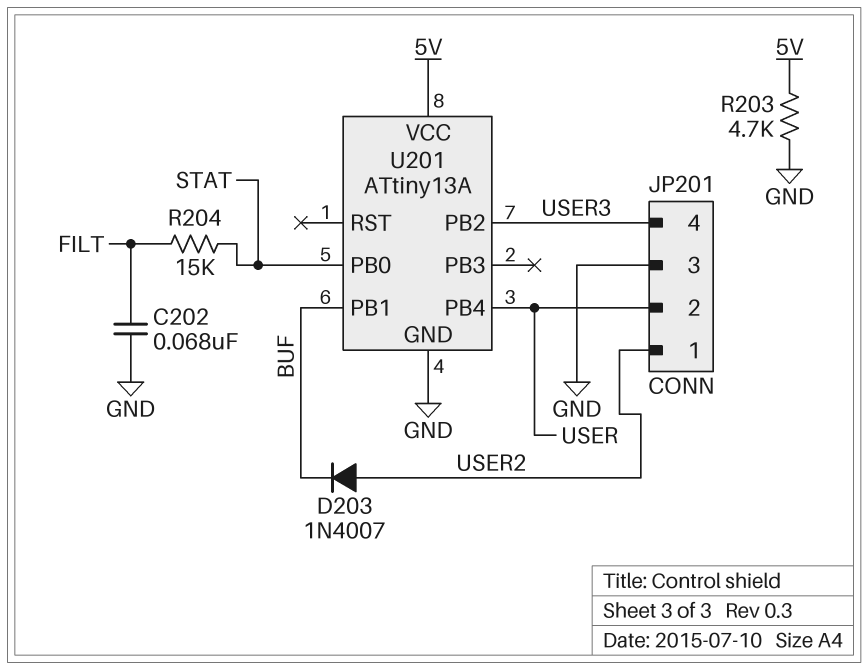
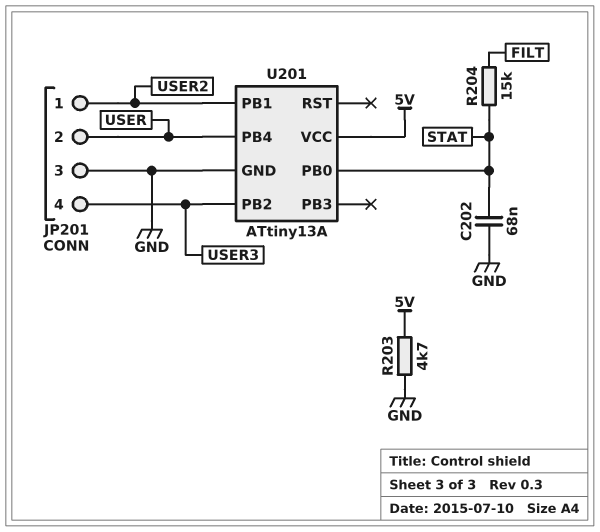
C202: 68nF (FILT, GND) -> 68nF (GND, STAT)
D203: diode 1N4007 (A USER2, K BUF) -> none
U201 pin PB1: BUF -> USER2

